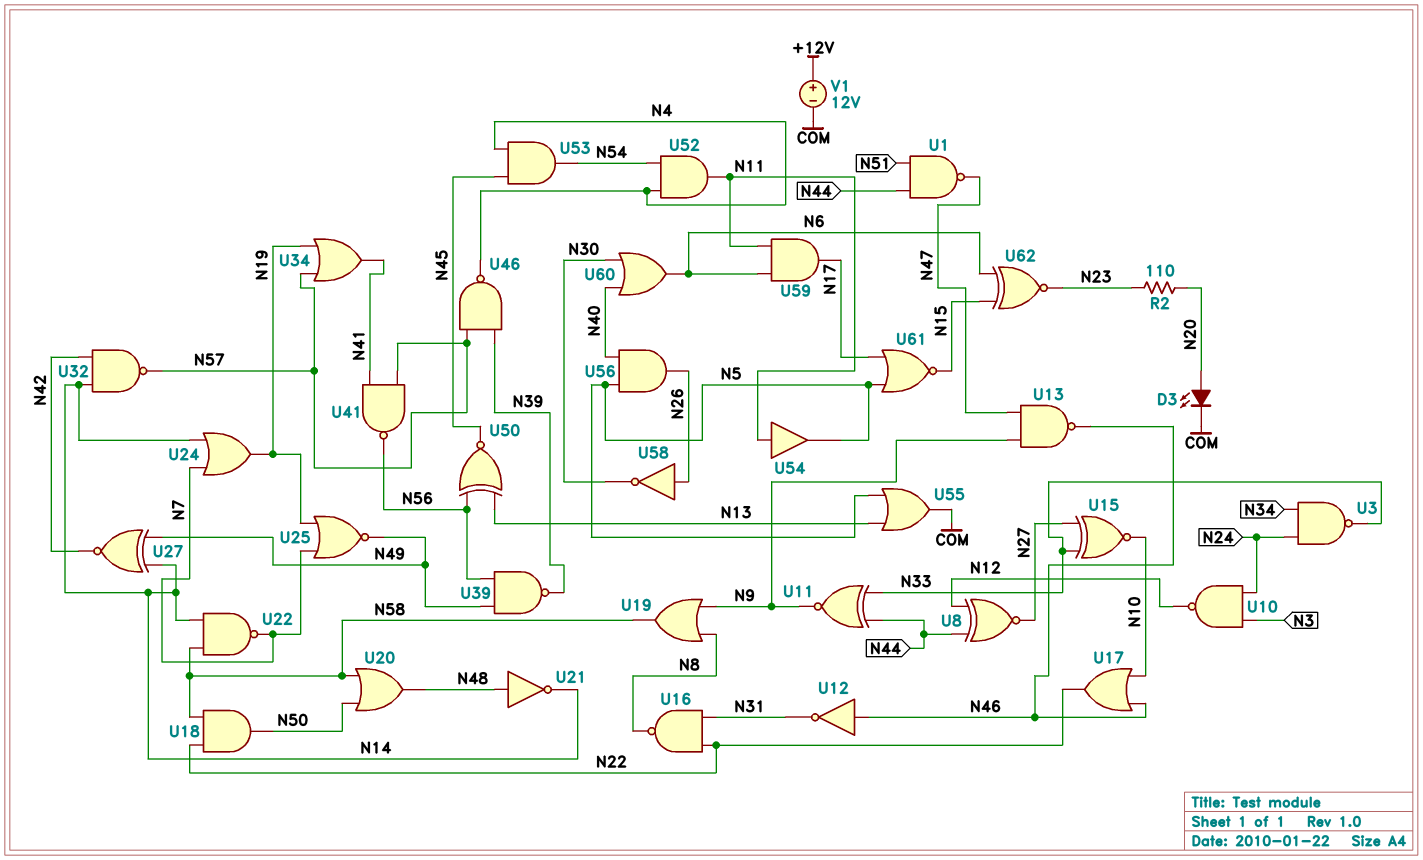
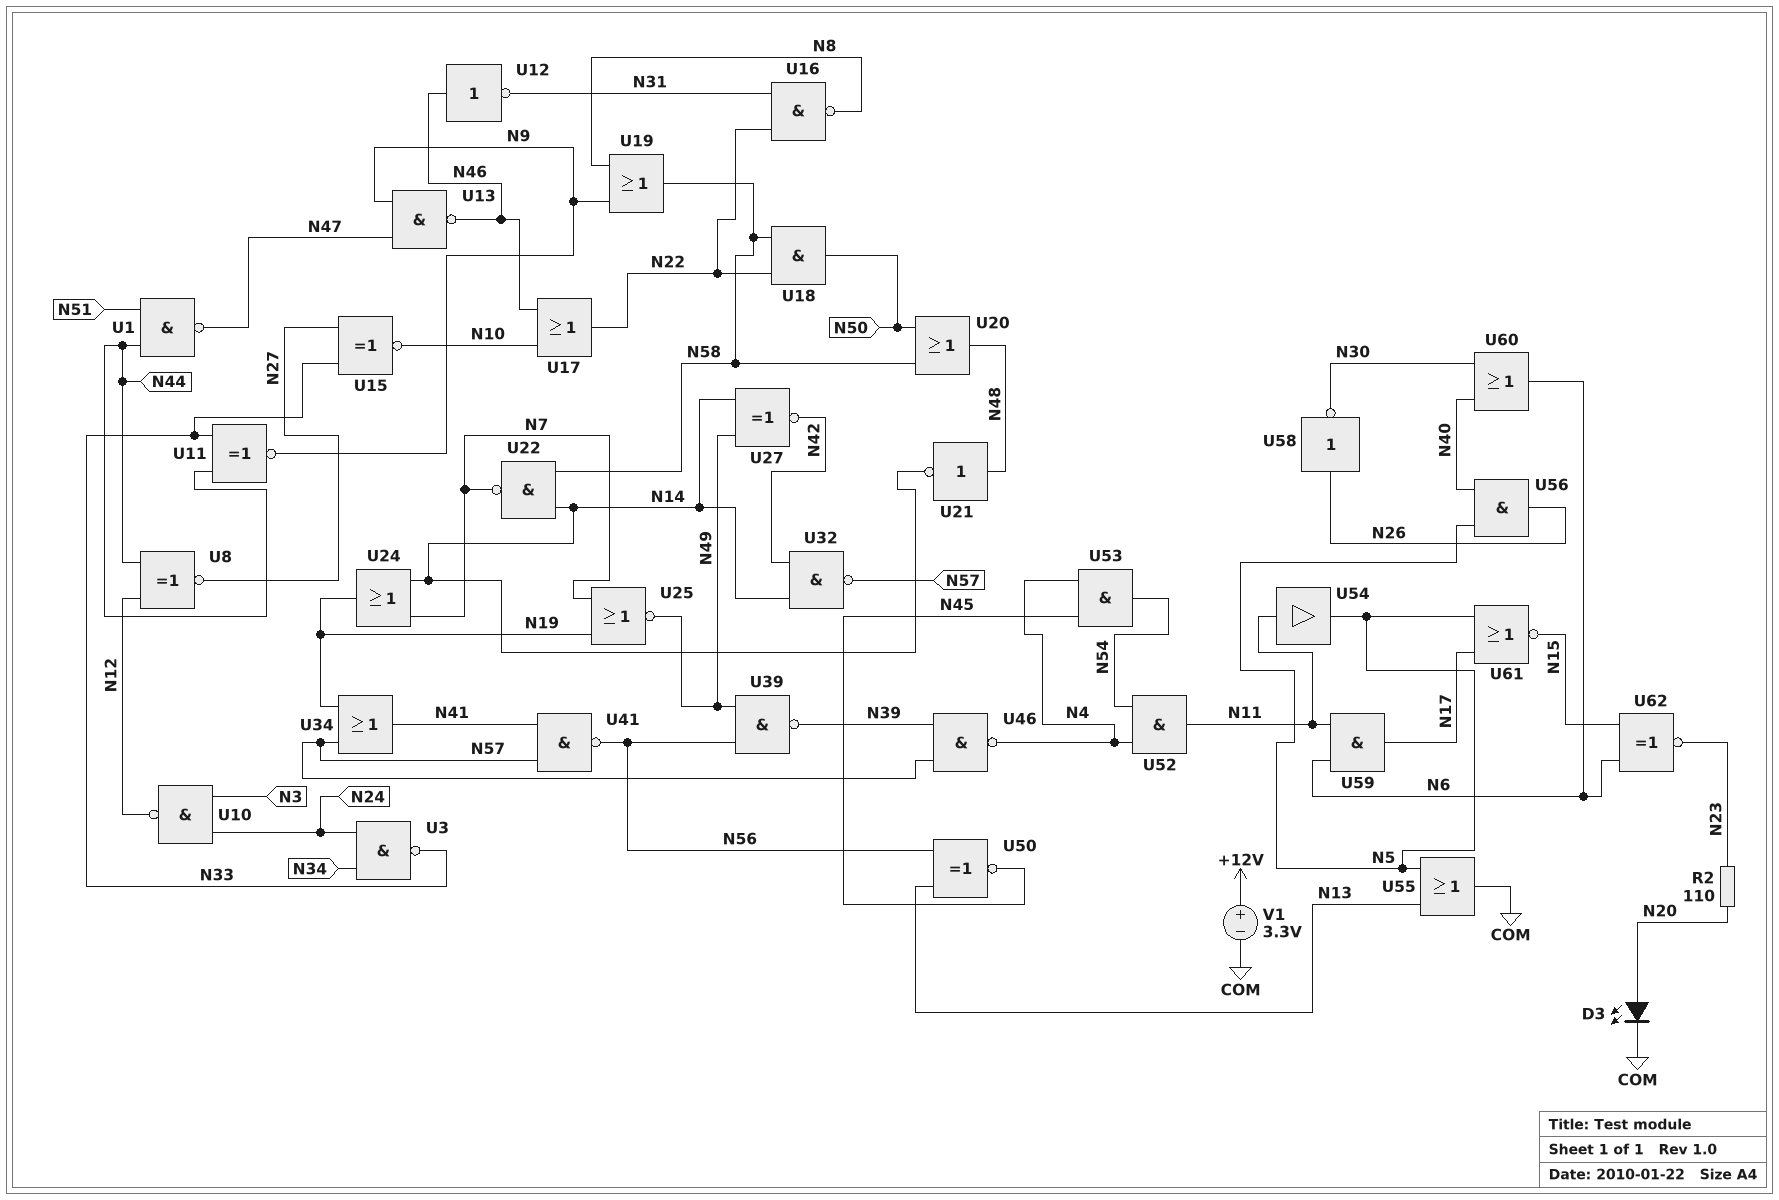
V1: 12V (plus +12V, minus COM) -> 3.3V (plus +12V, minus COM)

